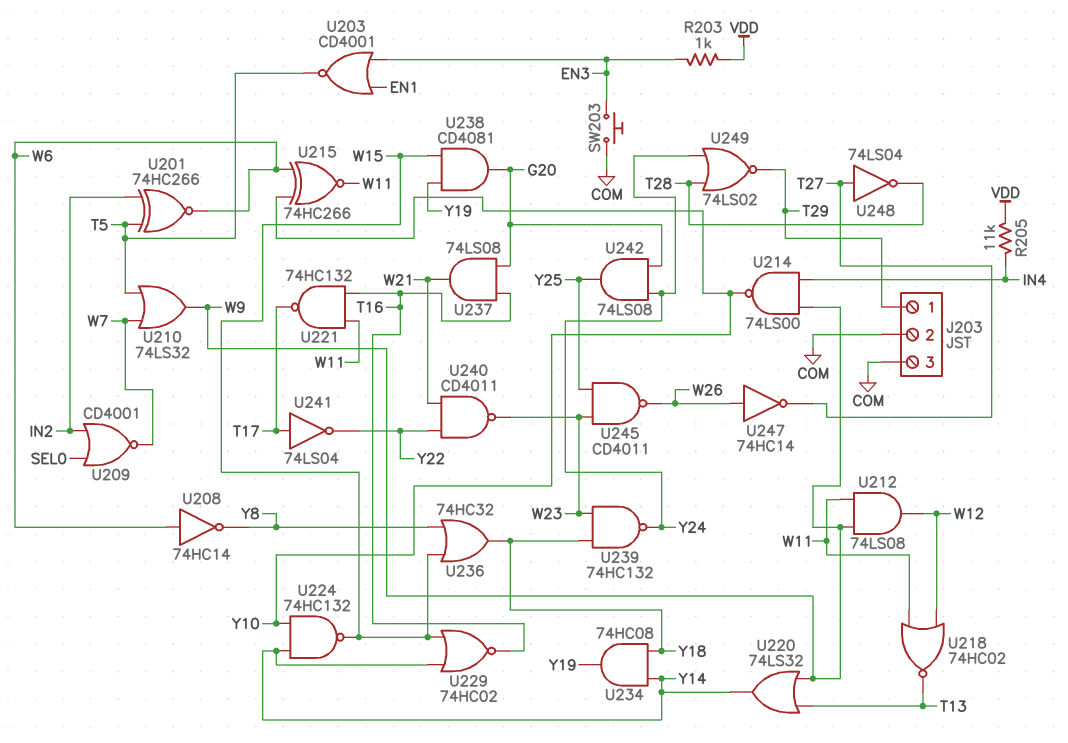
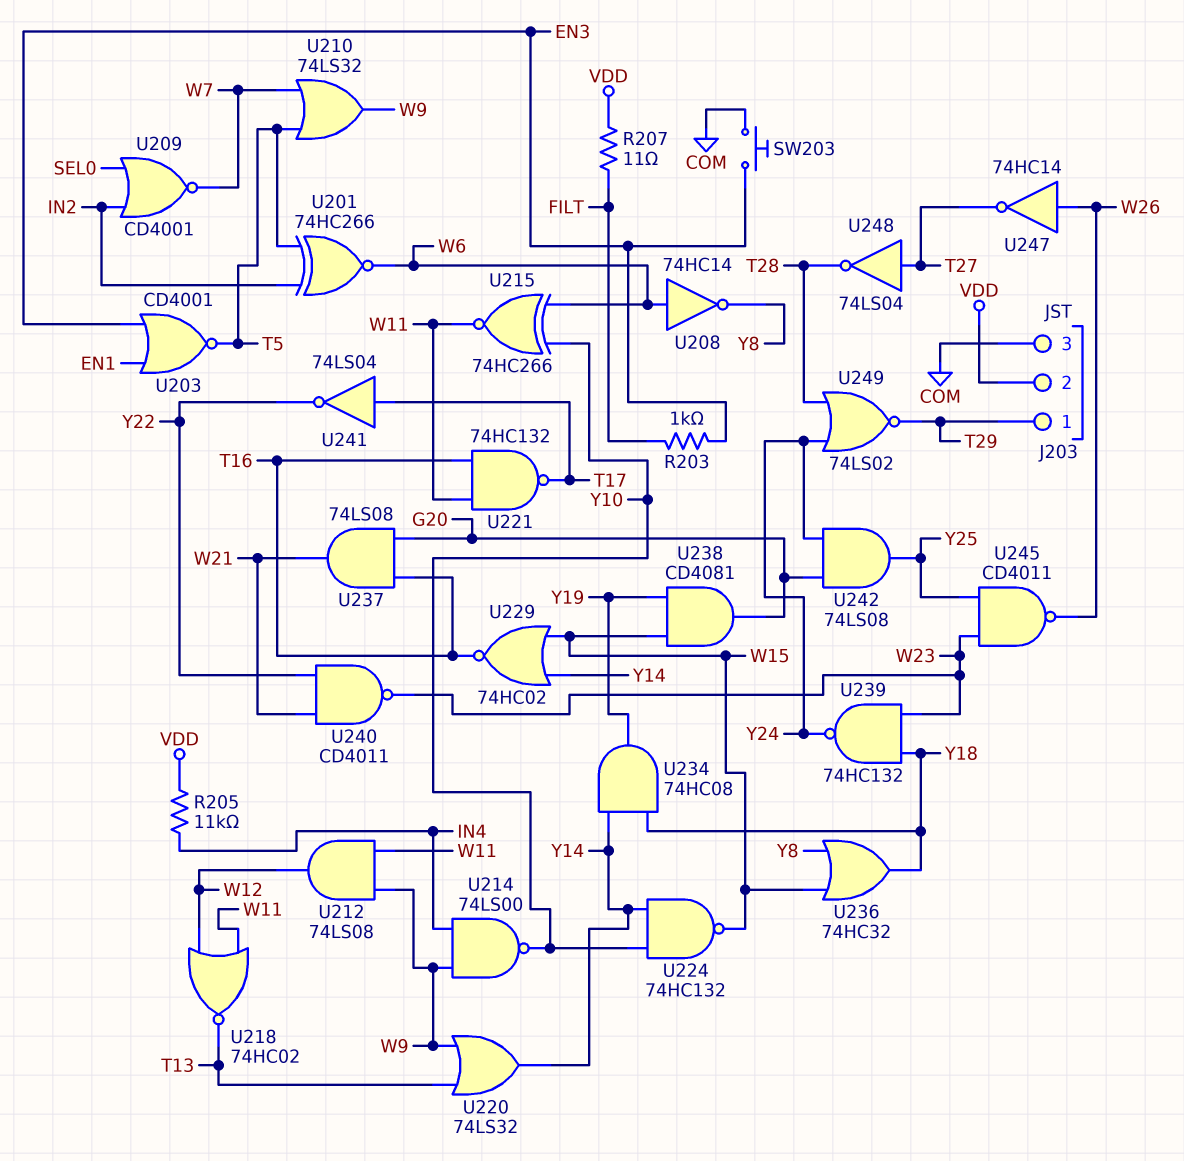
J203 pin 2: COM -> VDD
R203: 1k (EN3, VDD) -> 1k (EN3, FILT)
R207: none -> 11 (FILT, VDD)

